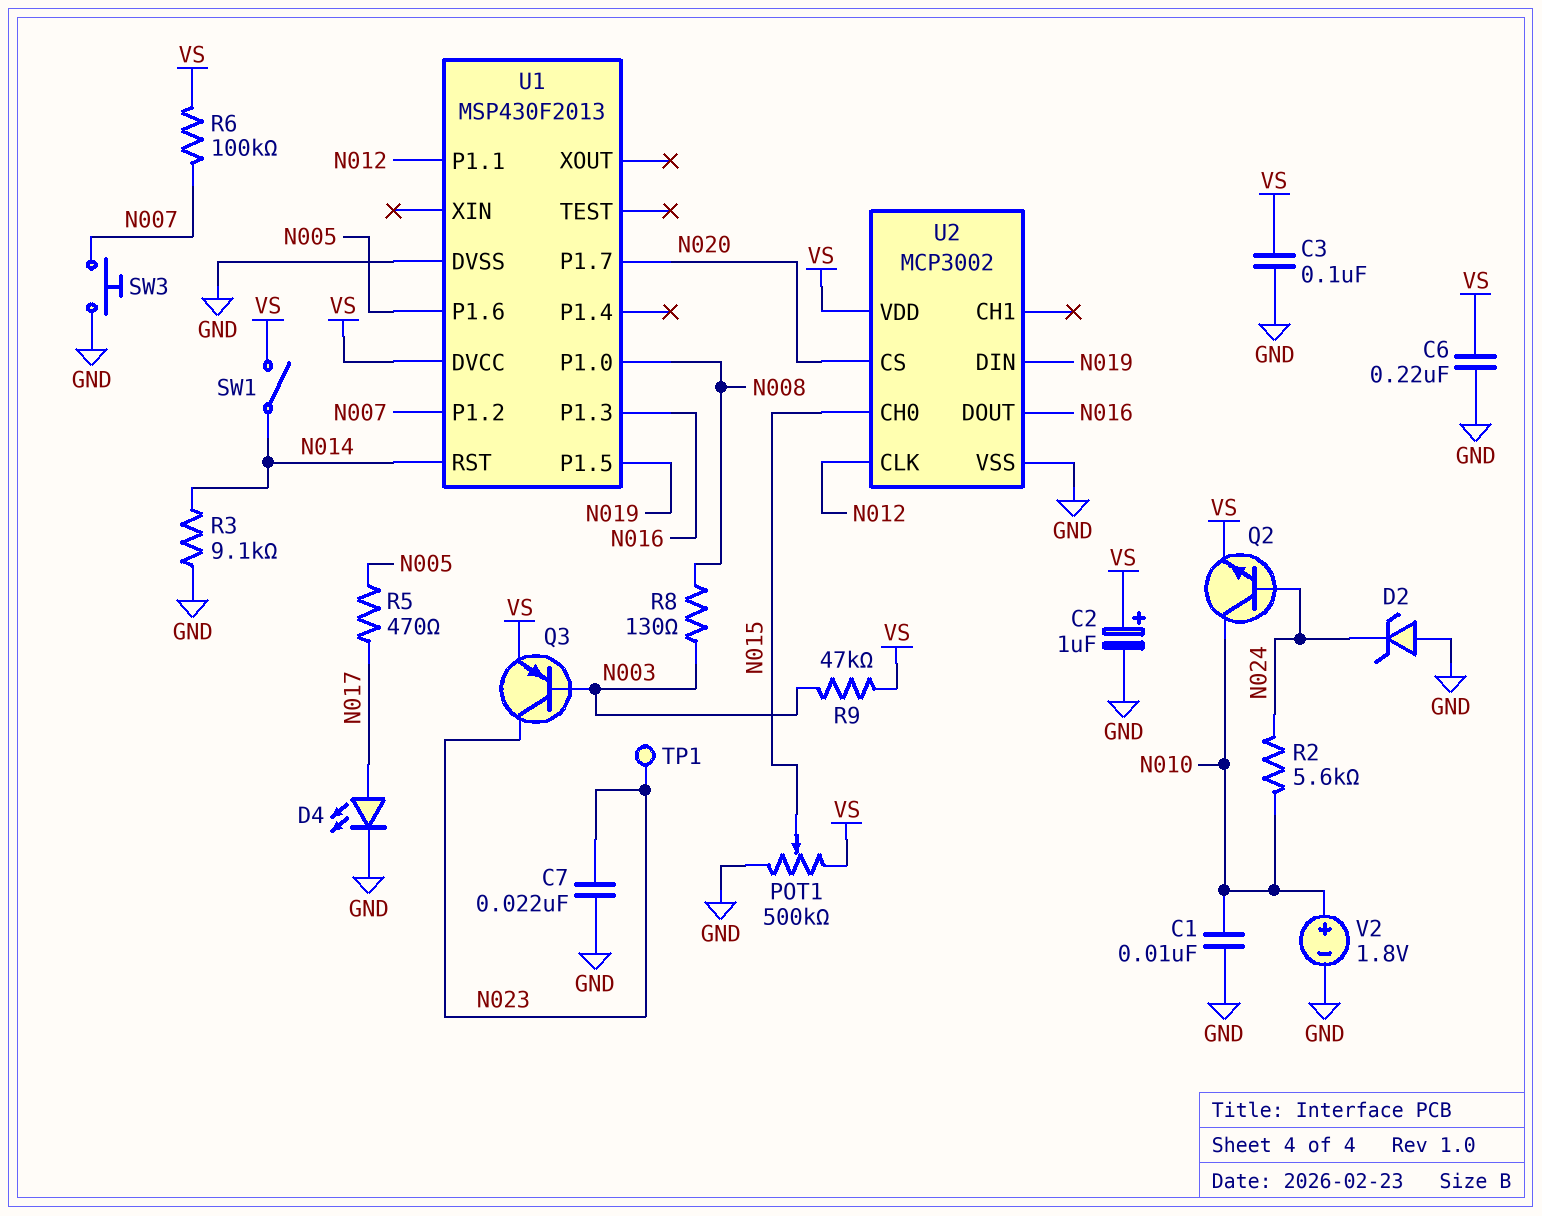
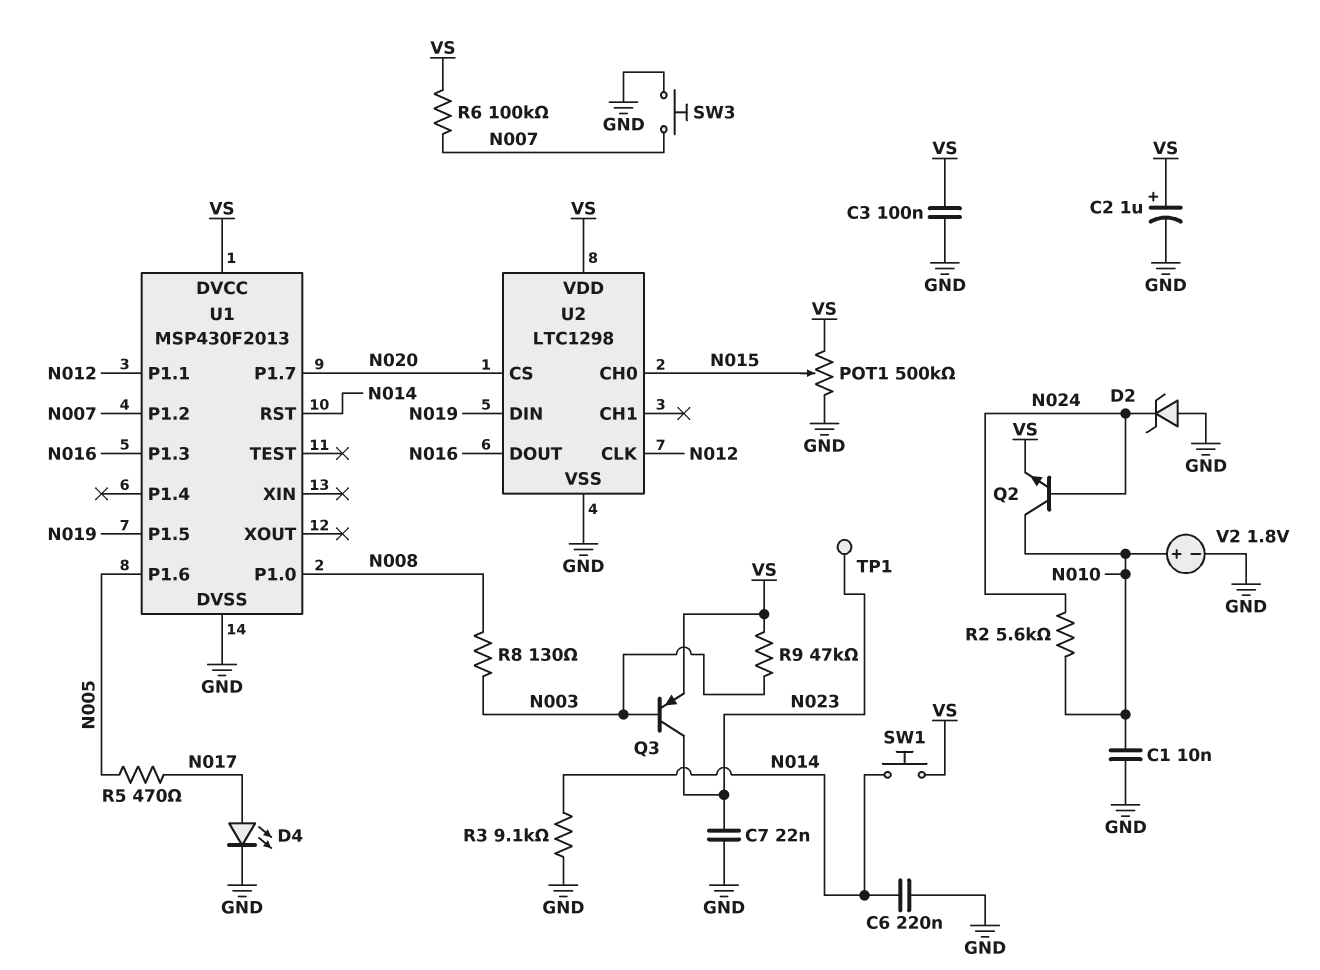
C6: 220nF (GND, VS) -> 220nF (GND, N014)
SW1: switch (N014, VS) -> button (N014, VS)
U2: MCP3002 -> LTC1298

